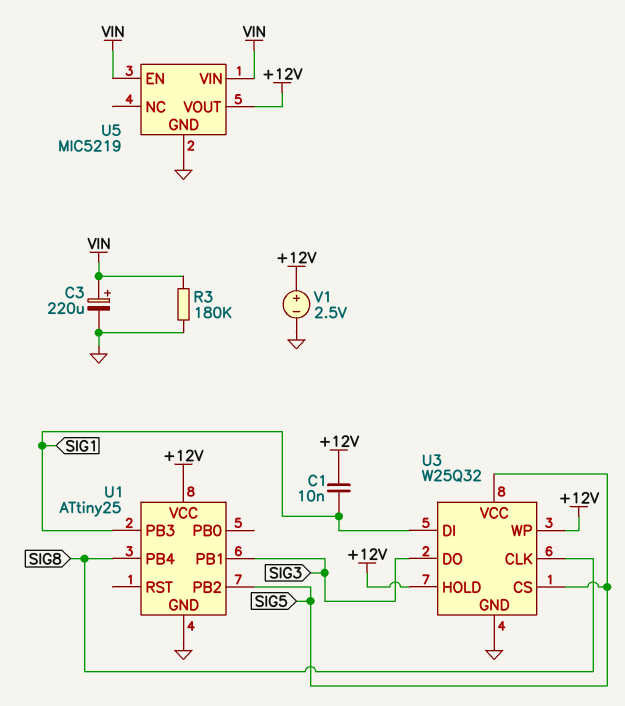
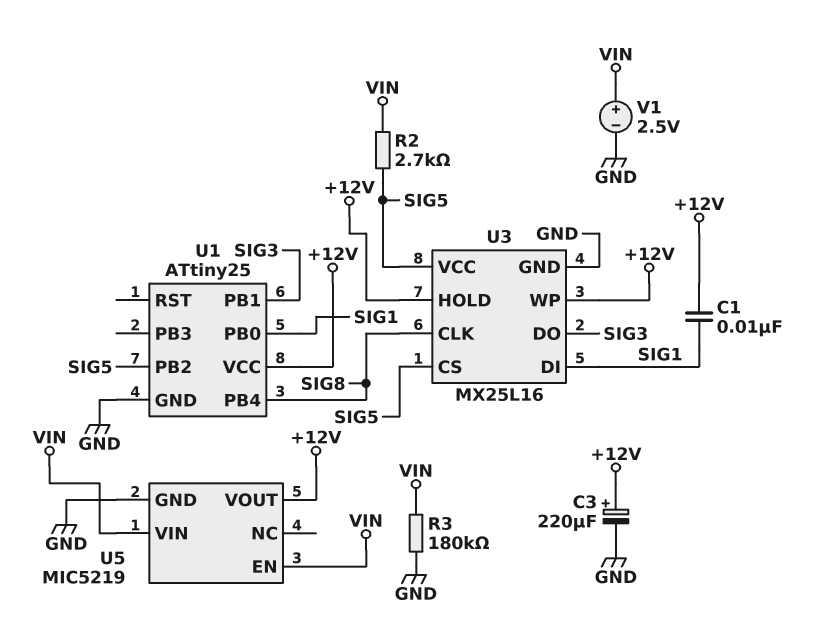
C3: 220uF (plus VIN, minus GND) -> 220uF (plus +12V, minus GND)
R2: none -> 2.7k (SIG5, VIN)
U1 pin PB0: none -> SIG1
U1 pin PB3: SIG1 -> none
U3: W25Q32 -> MX25L16
V1: 2.5V (plus +12V, minus GND) -> 2.5V (plus VIN, minus GND)

